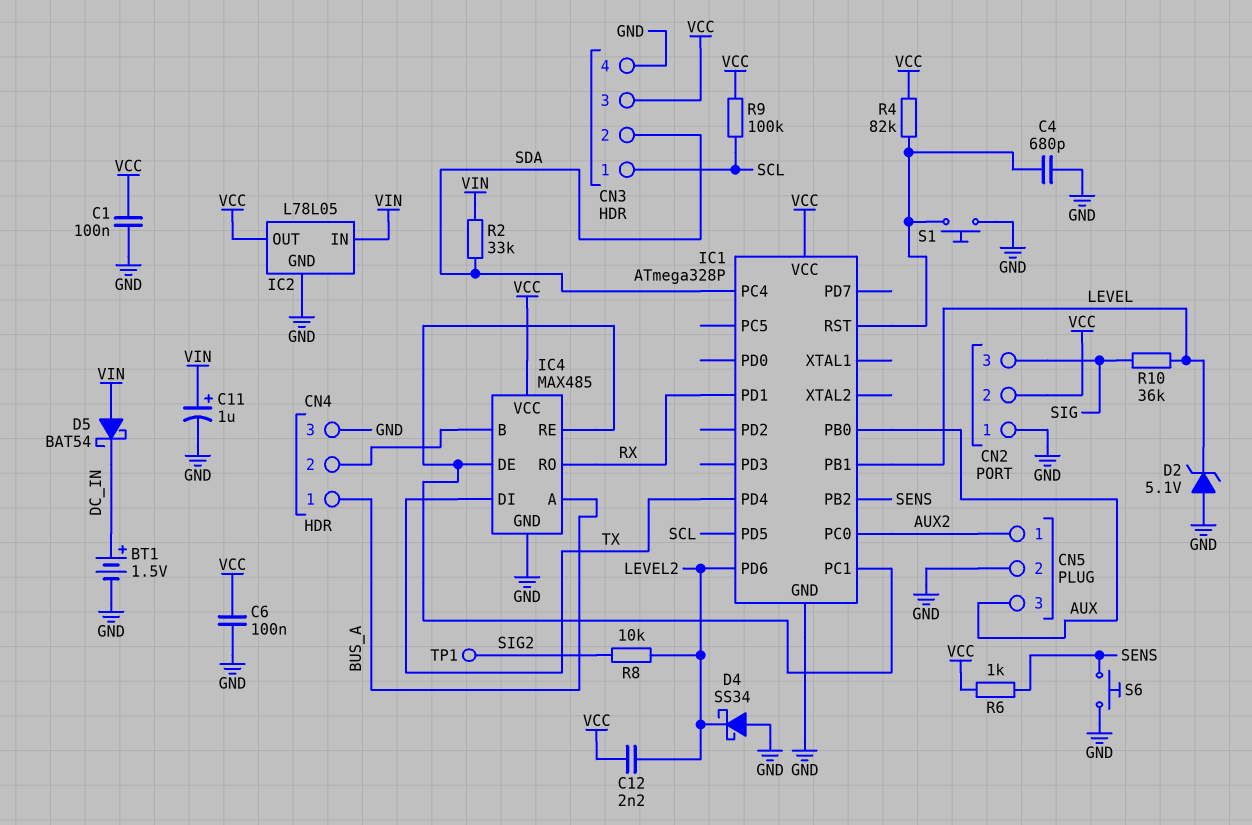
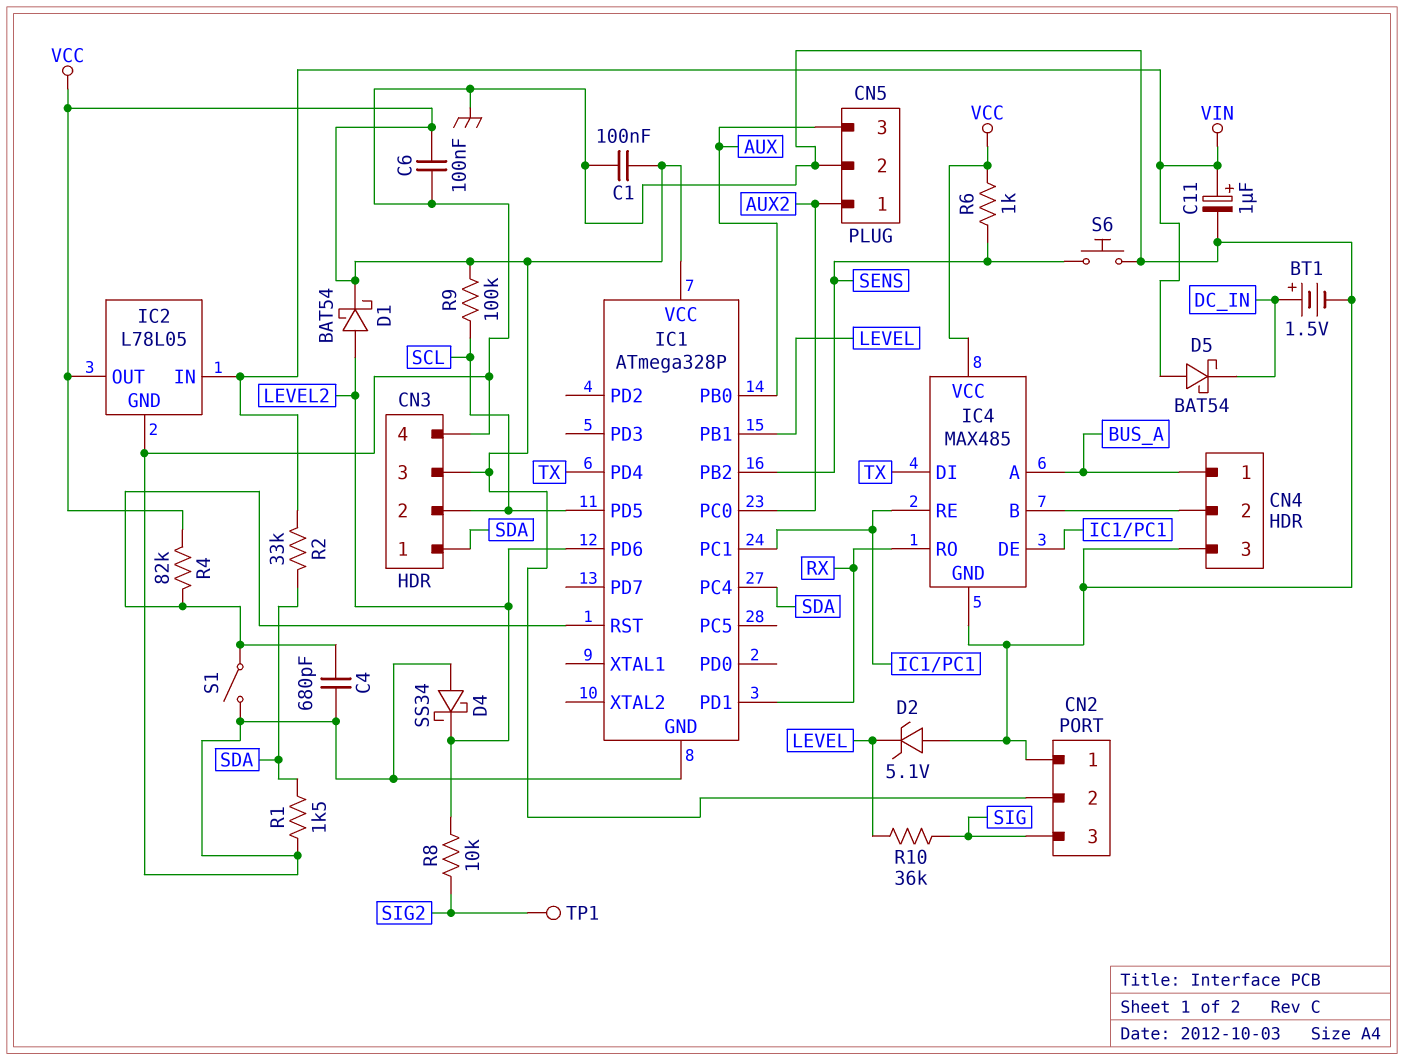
C12: 2.2nF (LEVEL2, VCC) -> none
CN3 pin 1: SCL -> SDA
CN3 pin 2: SDA -> SCL
D1: none -> schottky BAT54 (A LEVEL2, K VCC)
R1: none -> 1.5k (GND, SDA)
S1: button (GND, IC1/RST) -> switch (GND, IC1/RST)

